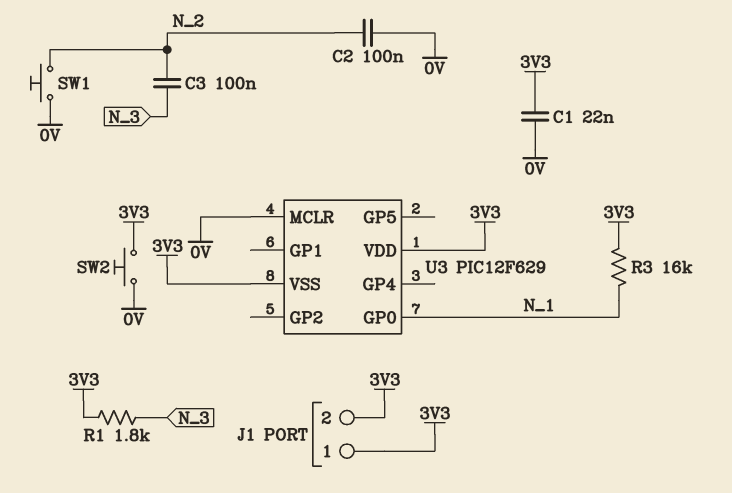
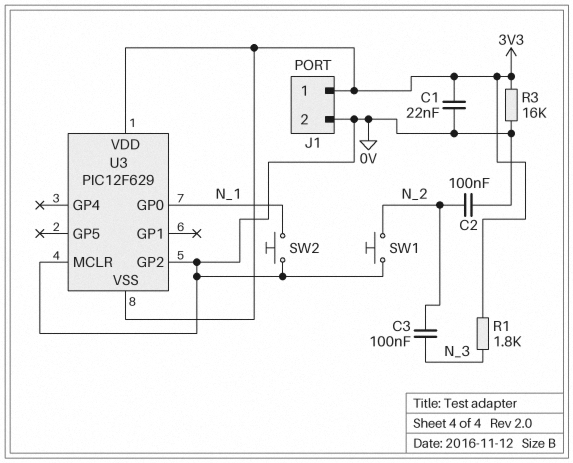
J1 pin 2: 3V3 -> 0V
R3: 16k (3V3, N_1) -> 16k (0V, 3V3)
SW2: button (0V, 3V3) -> button (0V, N_1)
U3 pin GP2: none -> 0V

